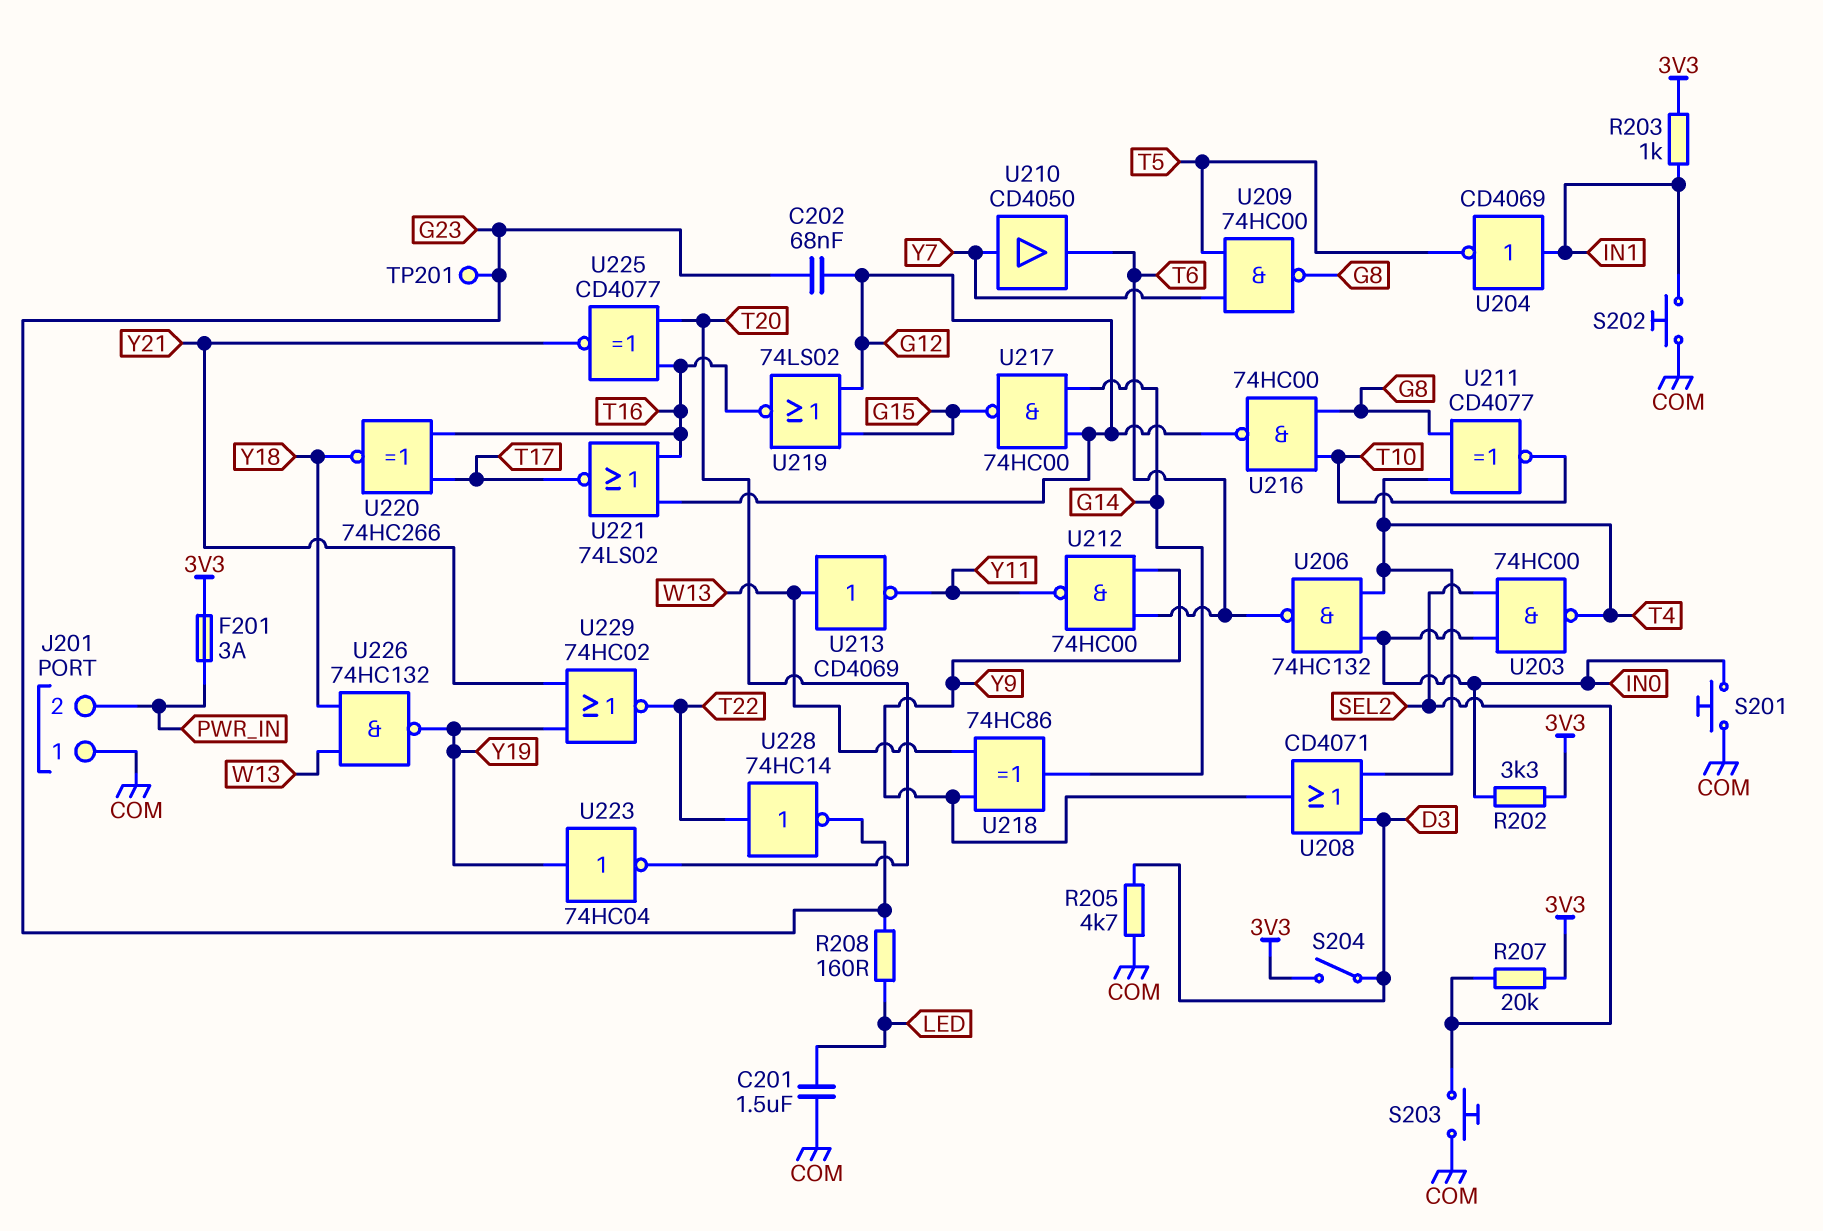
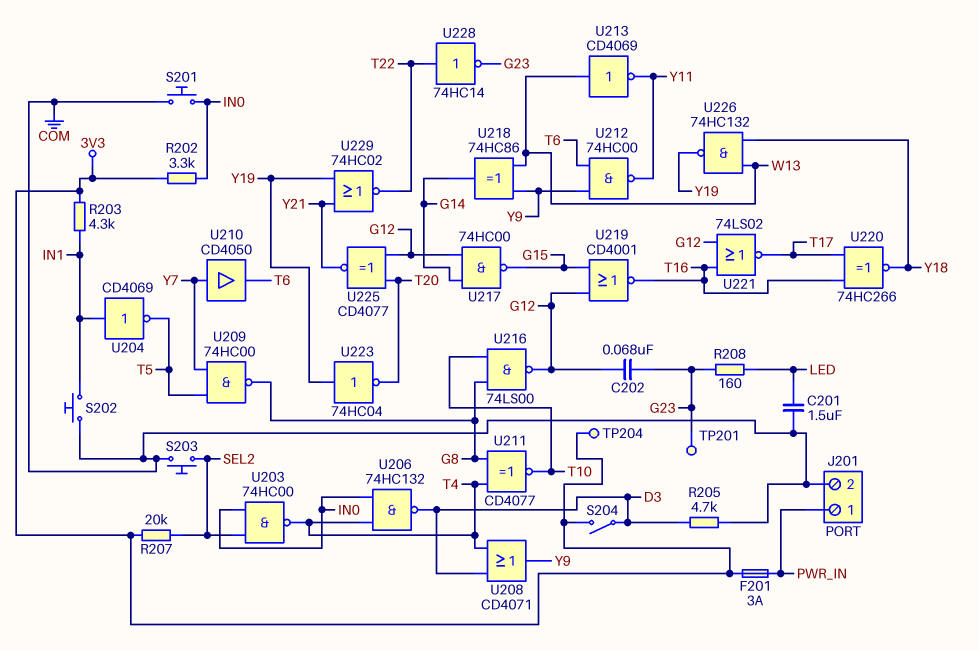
J201 pin 1: COM -> PWR_IN
J201 pin 2: PWR_IN -> COM
R203: 1k (3V3, IN1) -> 4.3k (3V3, IN1)
TP204: none -> test point (3V3)
U206: NAND 74HC132 (in IN0, in T4, out T6) -> NAND 74HC132 (in IN0, in T4, out D3)
U216: NAND 74HC00 (in G8, in T10, out G12) -> NAND 74LS00 (in G8, in T10, out G12)
U219: NOR 74LS02 (in G12, in G15, out T16) -> NOR CD4001 (in G12, in G15, out T16)
U225: XNOR CD4077 (in T16, in T20, out Y21) -> XNOR CD4077 (in G12, in T20, out Y21)

